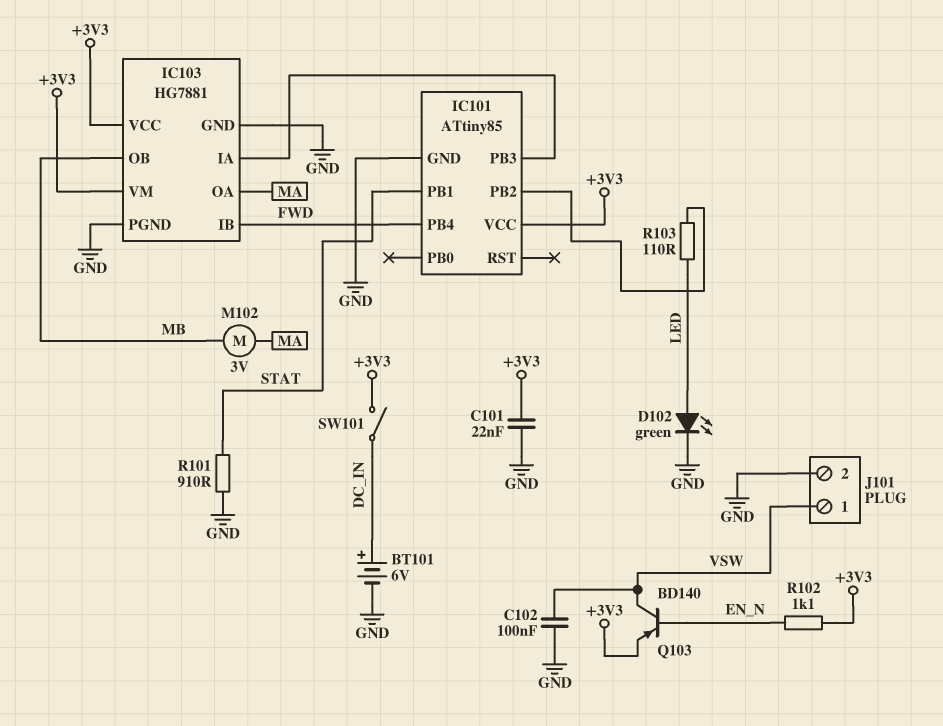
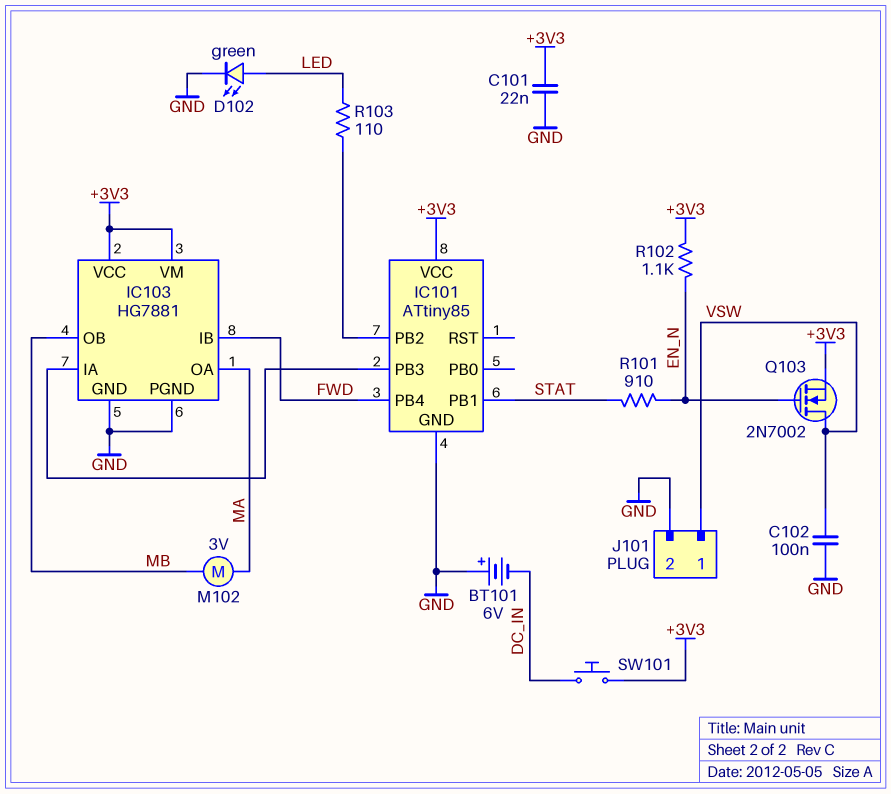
BT101: 6V (plus DC_IN, minus GND) -> 6V (plus GND, minus DC_IN)
Q103: PNP BD140 (B EN_N, C VSW, E +3V3) -> NMOS 2N7002 (G EN_N, D VSW, S +3V3)
R101: 910 (GND, STAT) -> 910 (EN_N, STAT)
SW101: switch (+3V3, DC_IN) -> button (+3V3, DC_IN)

